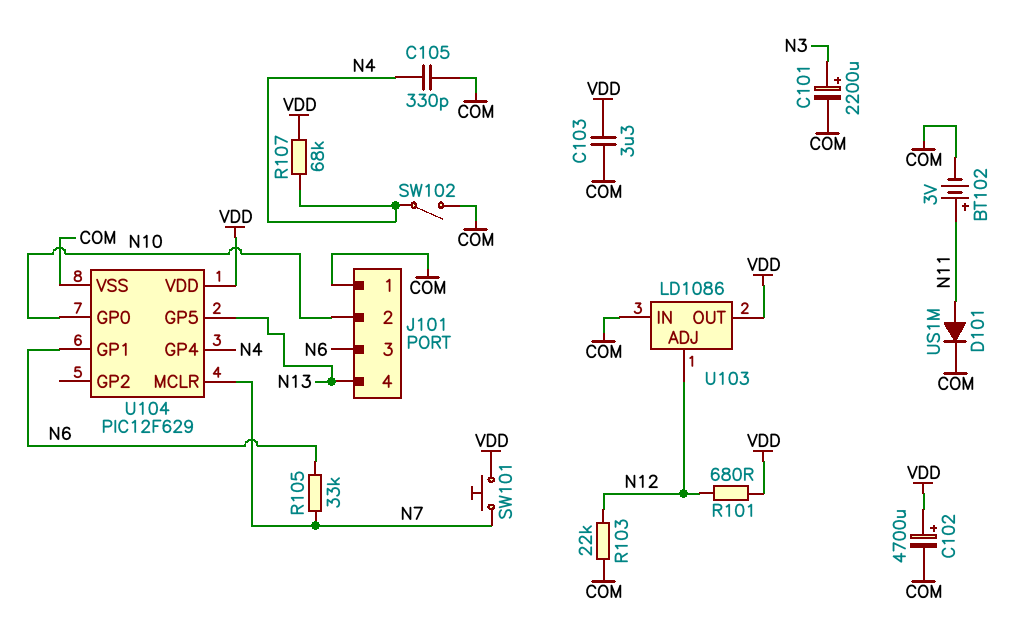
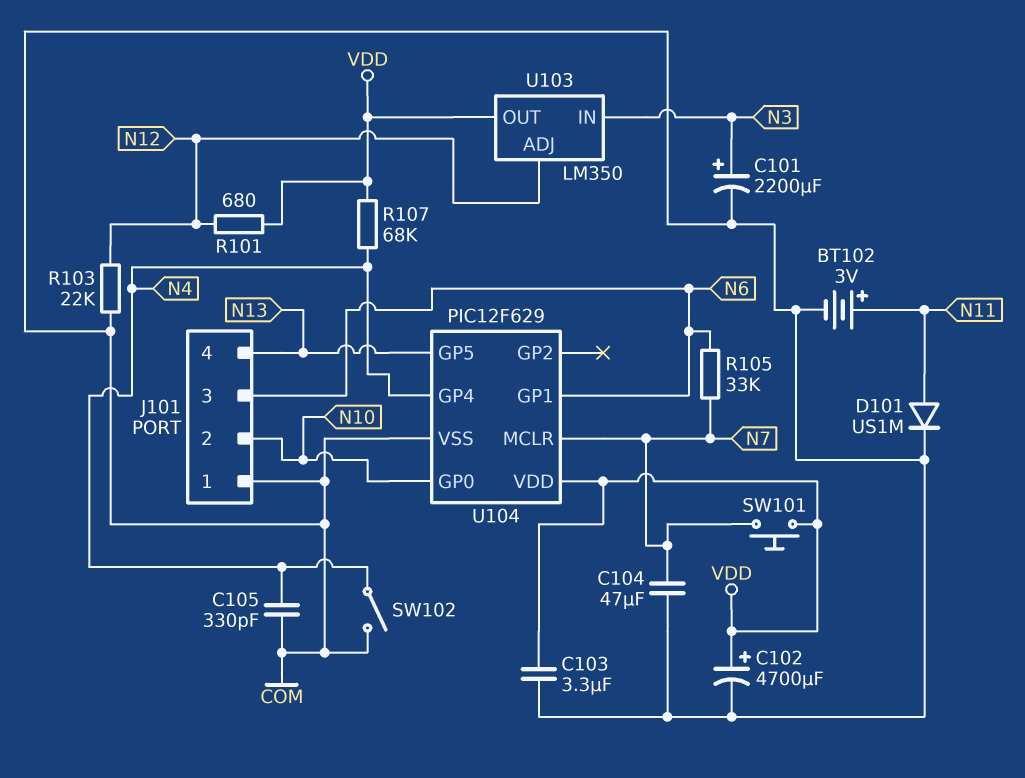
C104: none -> 47uF (COM, N7)
U103: LD1086 -> LM350
U103 pin IN: COM -> N3

